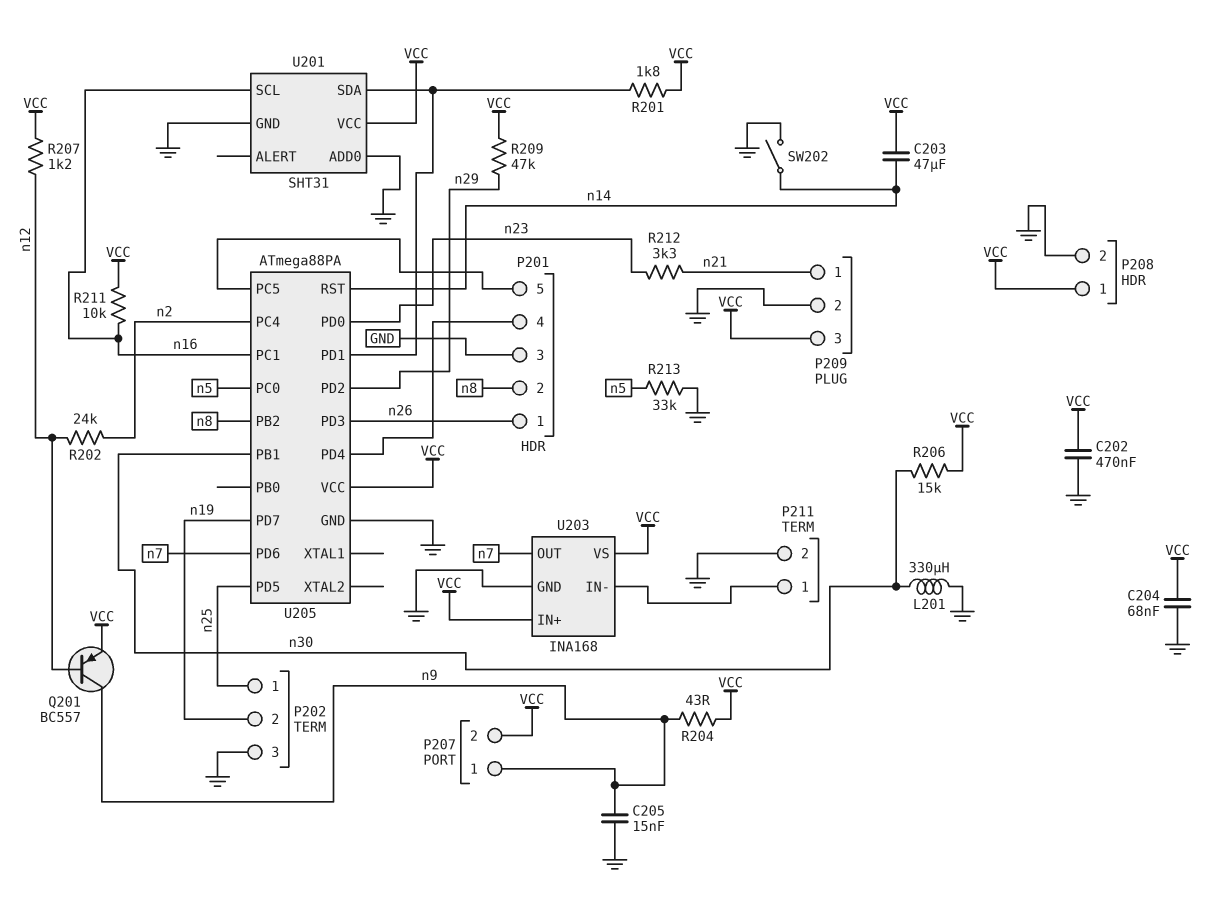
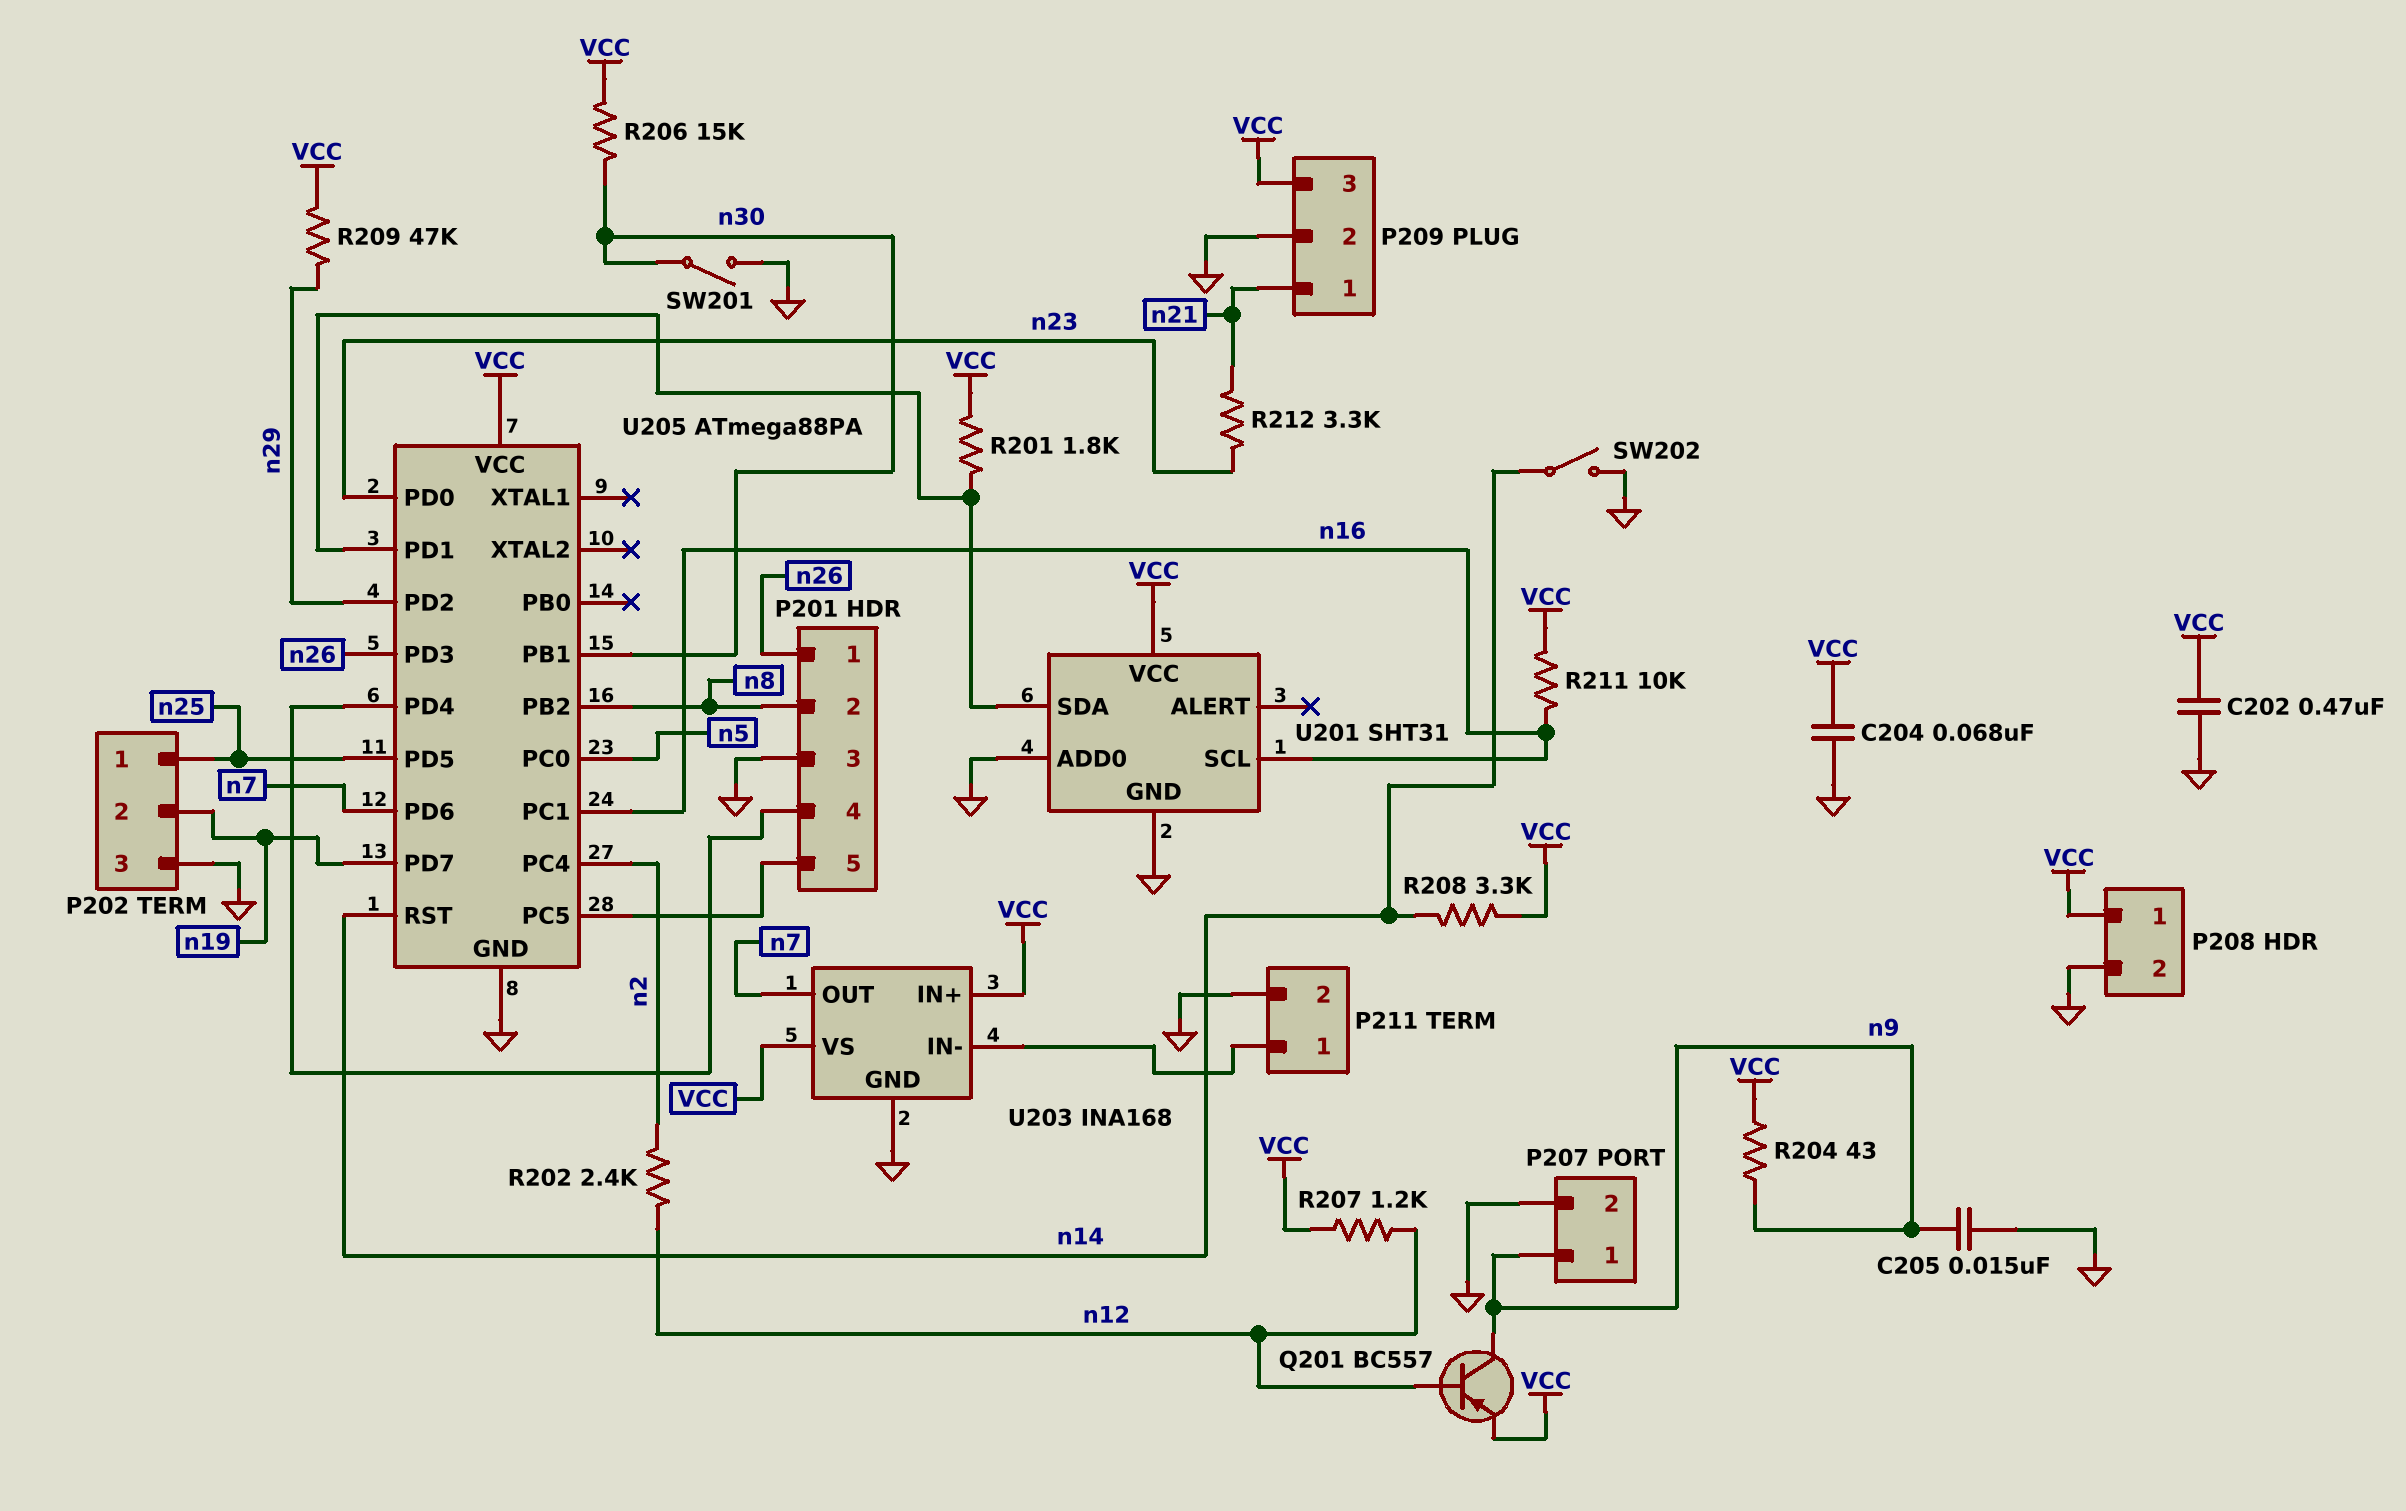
C203: 47uF (VCC, n14) -> none
L201: 330uH (GND, n30) -> none
P207 pin 2: VCC -> GND
R202: 24k (n2, n12) -> 2.4k (n2, n12)
R208: none -> 3.3k (VCC, n14)
R213: 33k (GND, n5) -> none
SW201: none -> switch (GND, n30)

